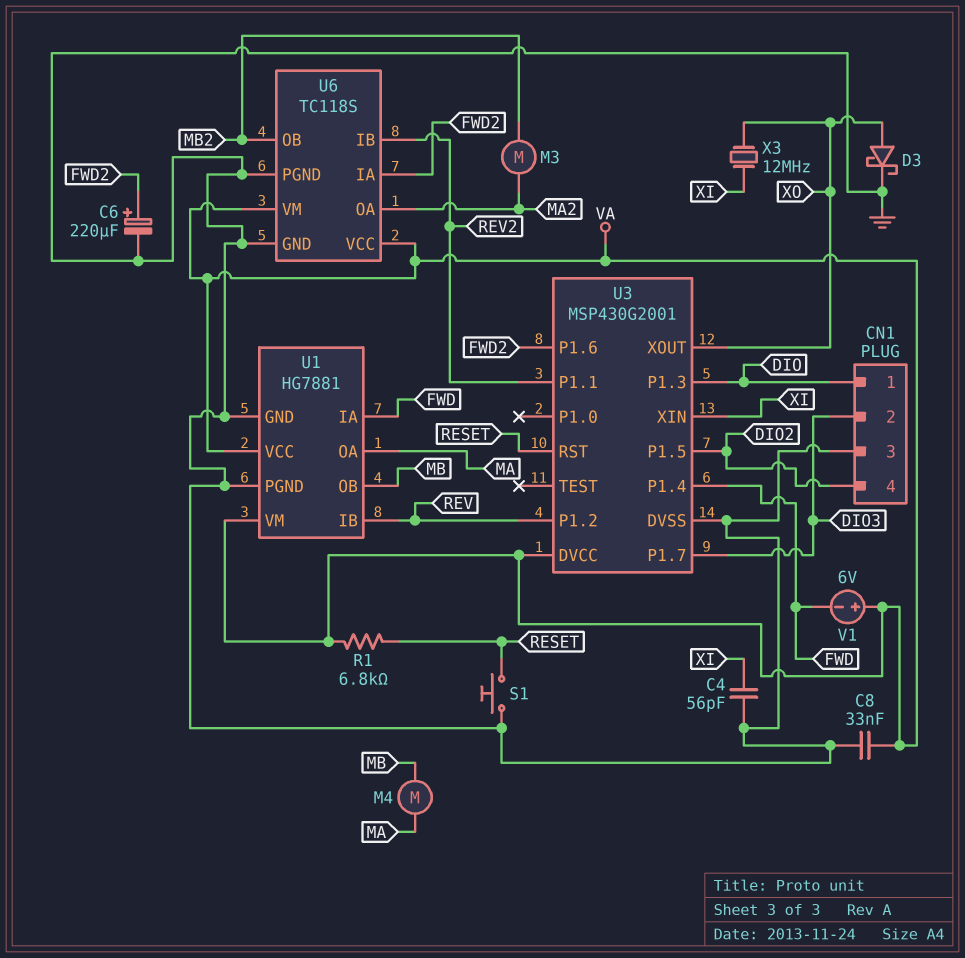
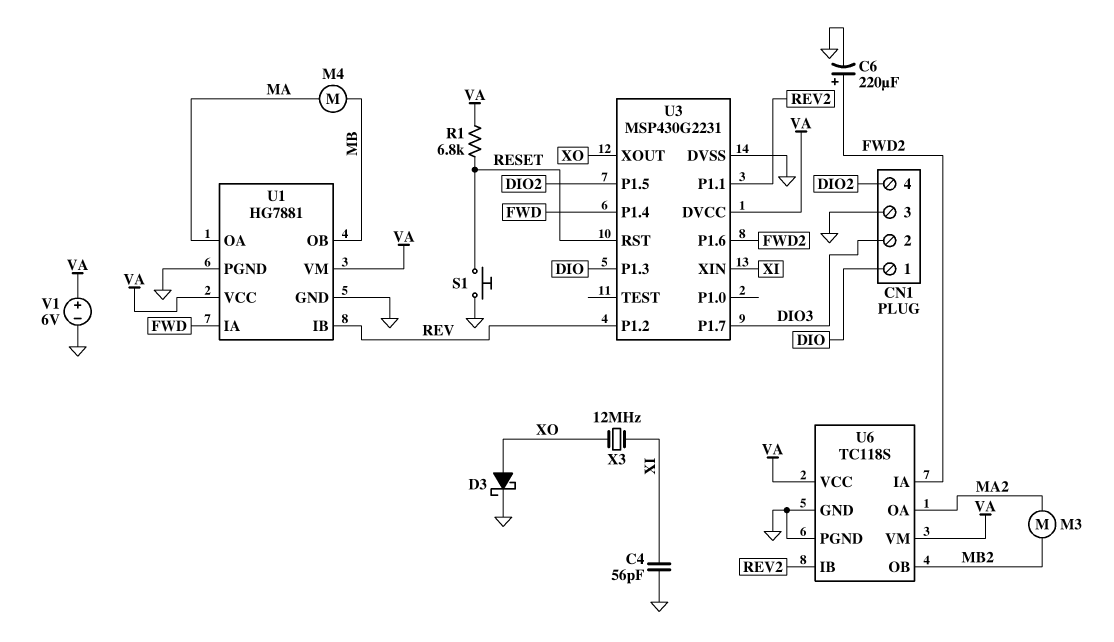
C8: 33nF (GND, VA) -> none
U3: MSP430G2001 -> MSP430G2231
V1: 6V (plus VA, minus FWD) -> 6V (plus VA, minus GND)

